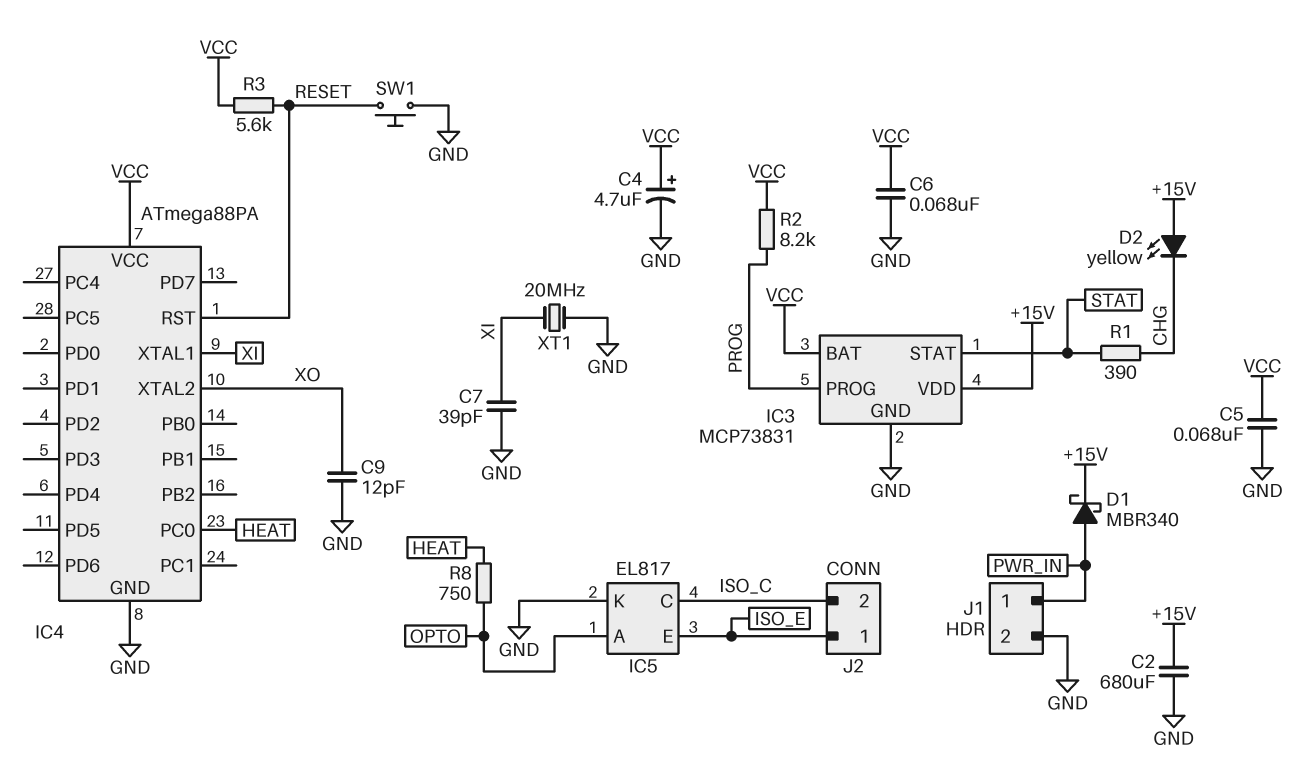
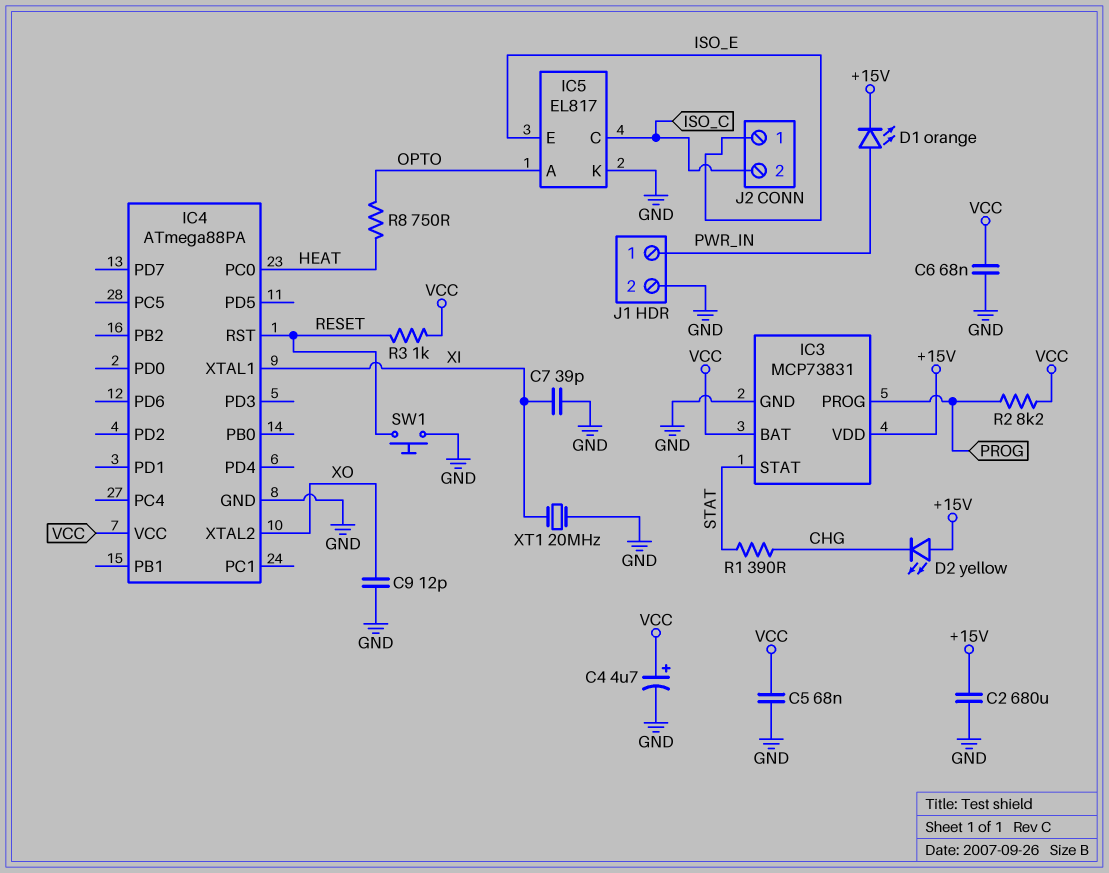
D1: schottky MBR340 (A PWR_IN, K +15V) -> LED orange (A PWR_IN, K +15V)
R3: 5.6k (RESET, VCC) -> 1k (RESET, VCC)

